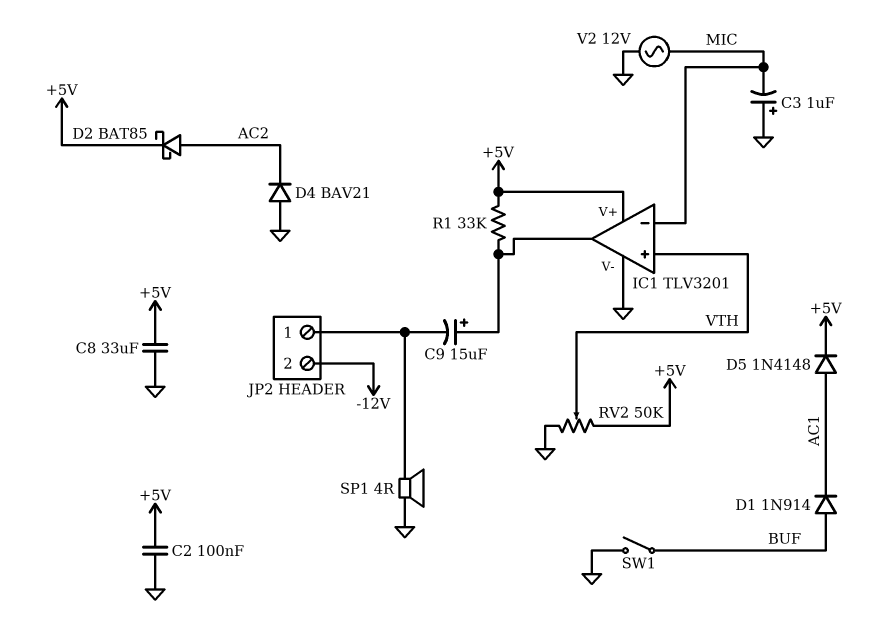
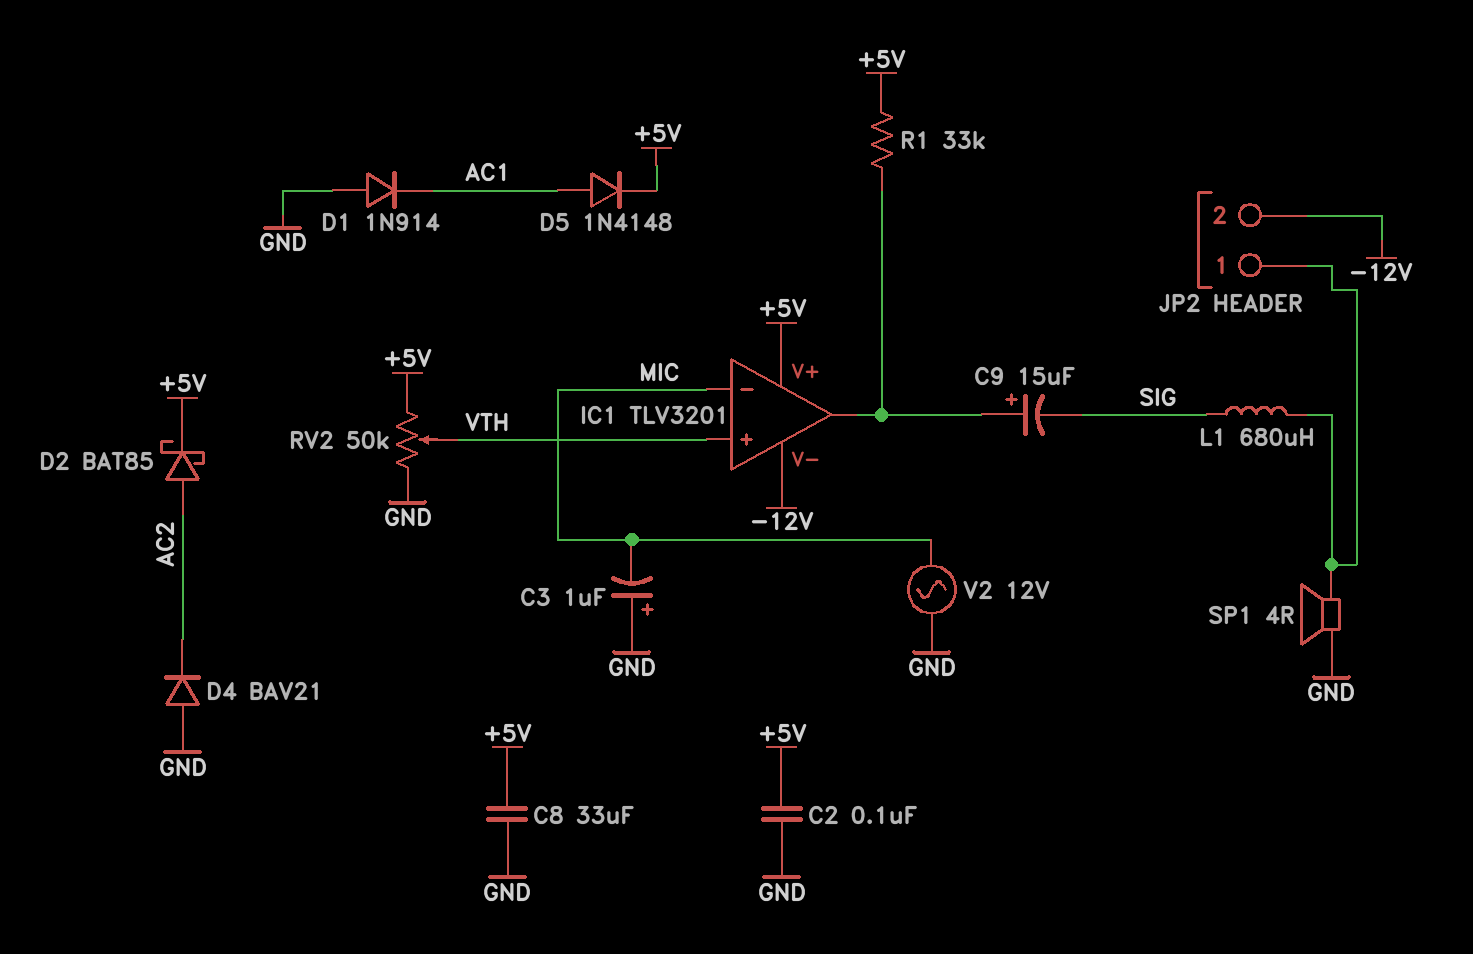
C9: 15uF (plus IC1/out, minus JP2/1) -> 15uF (plus IC1/out, minus SIG)
D1: diode 1N914 (A BUF, K AC1) -> diode 1N914 (A GND, K AC1)
IC1 pin V-: GND -> -12V
L1: none -> 680uH (JP2/1, SIG)
SW1: switch (BUF, GND) -> none

